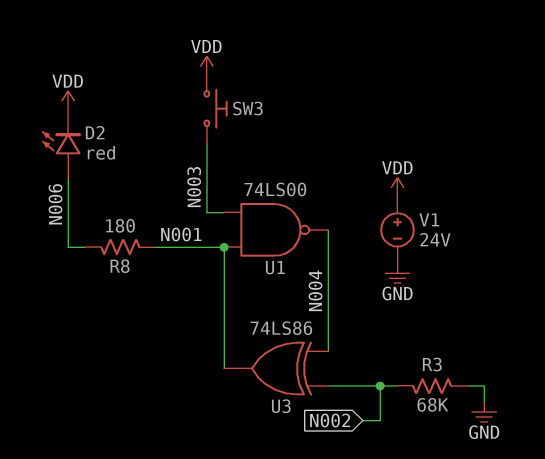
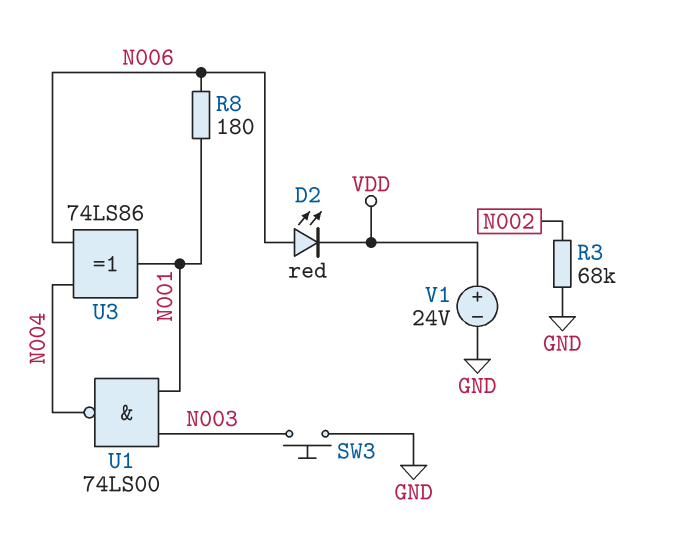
SW3: button (N003, VDD) -> button (GND, N003)
U3: XOR 74LS86 (in N002, in N004, out N001) -> XOR 74LS86 (in N004, in N006, out N001)

